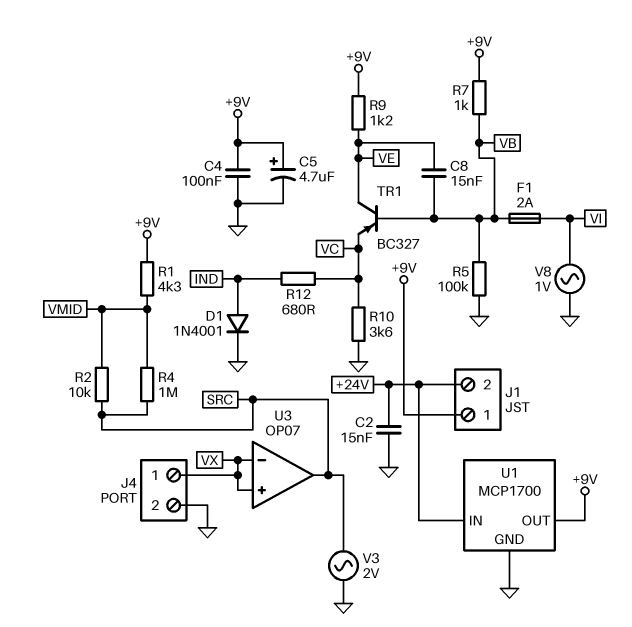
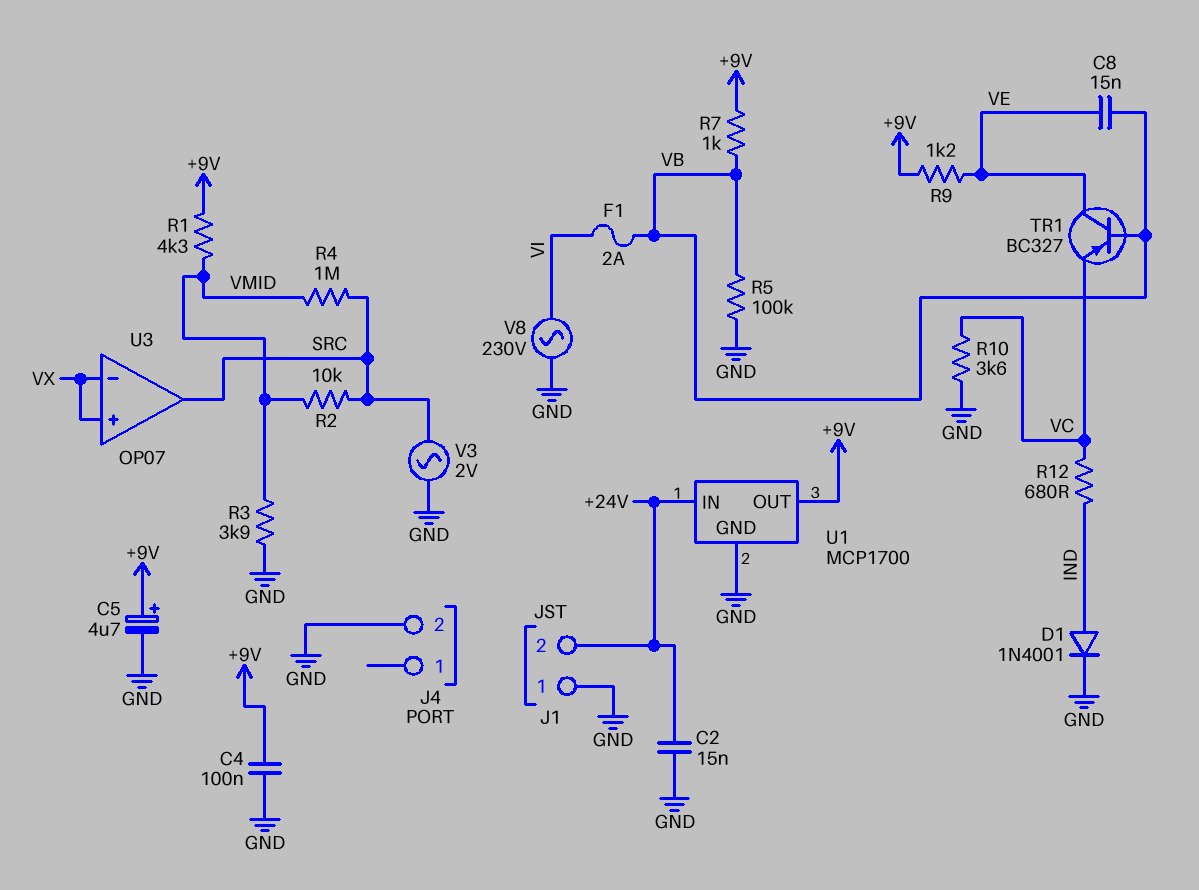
J1 pin 1: +9V -> GND
J4 pin 1: VX -> none
R3: none -> 3.9k (GND, VMID)
V8: AC 1V (GND, VI) -> AC 230V (GND, VI)

